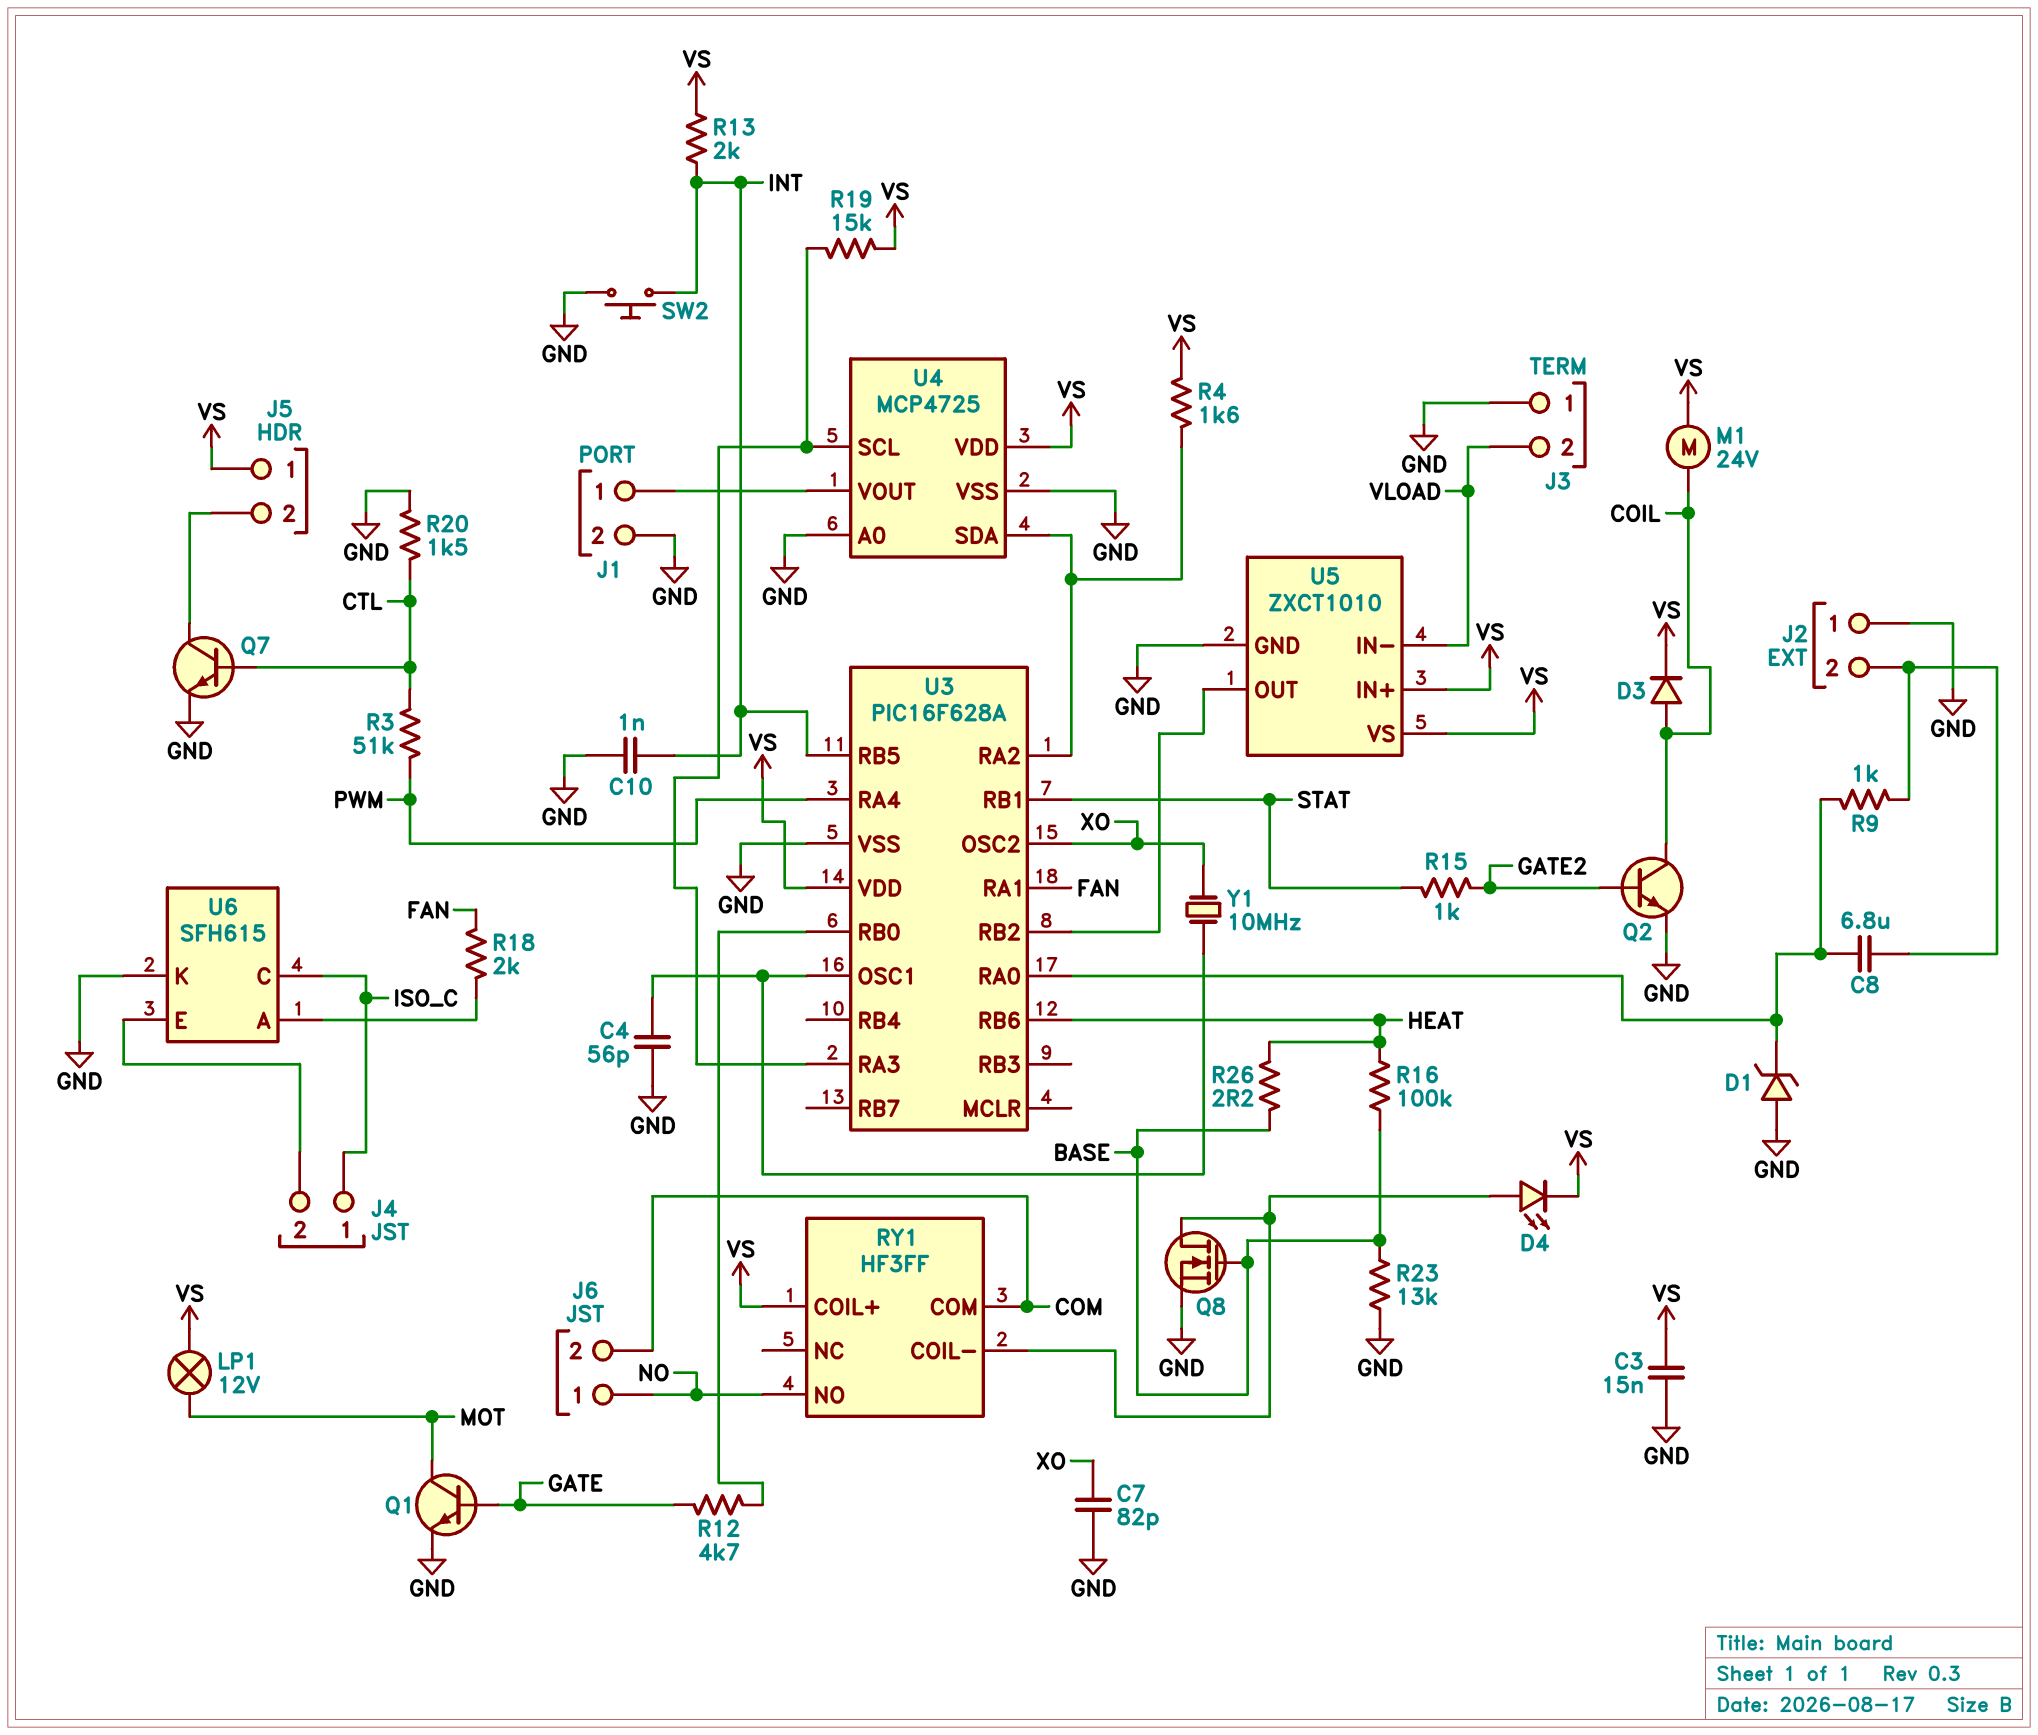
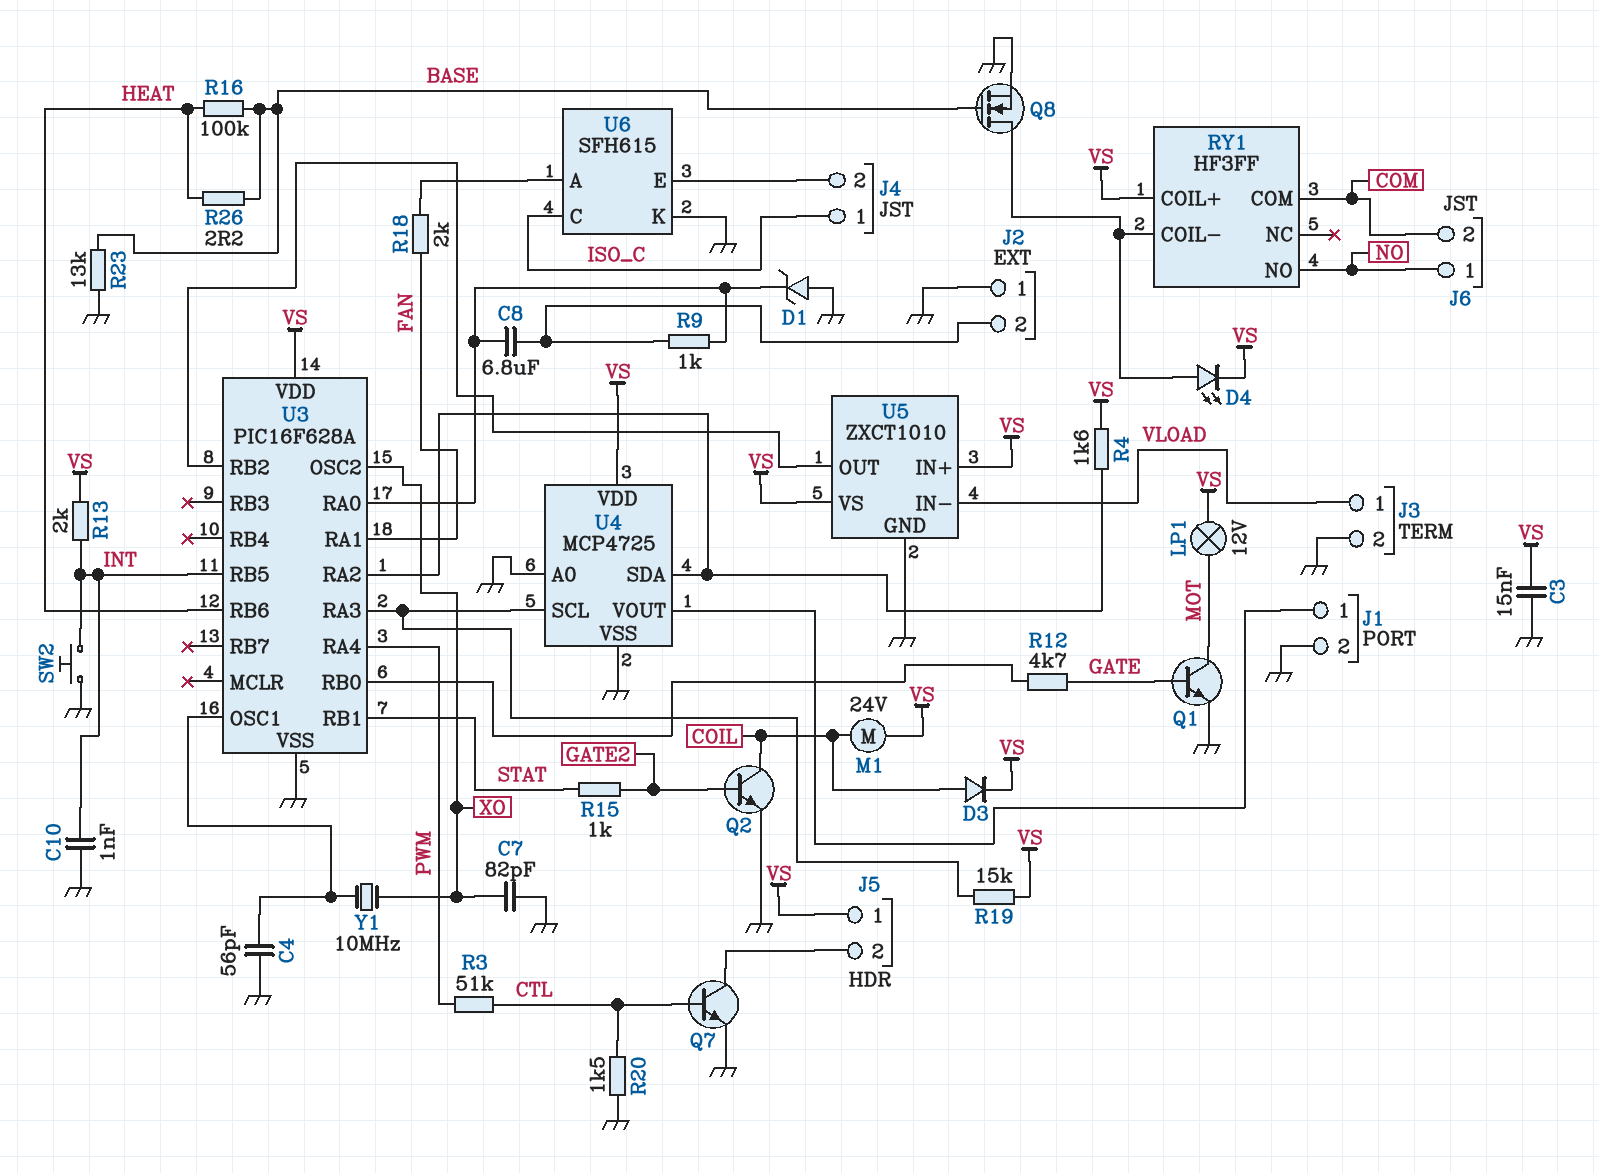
J3 pin 1: GND -> VLOAD
J3 pin 2: VLOAD -> GND

